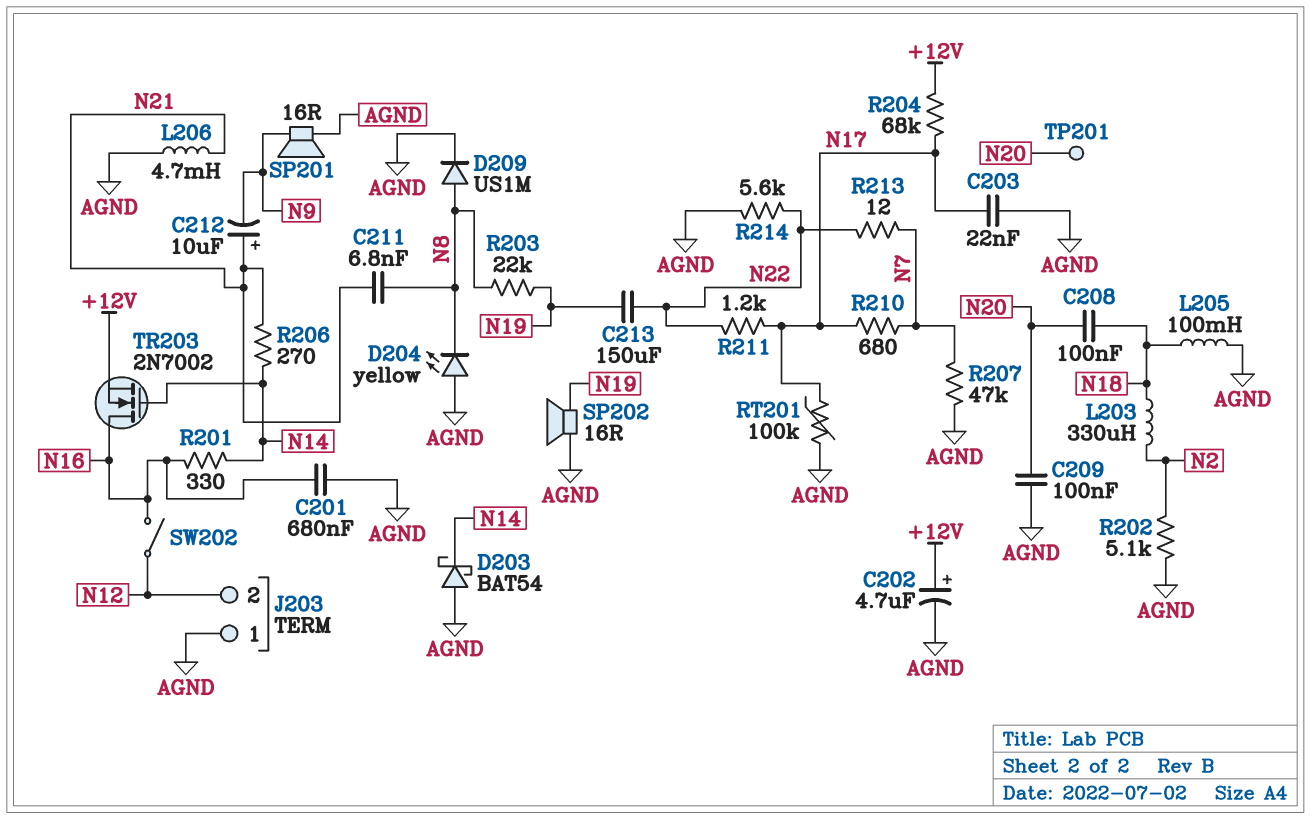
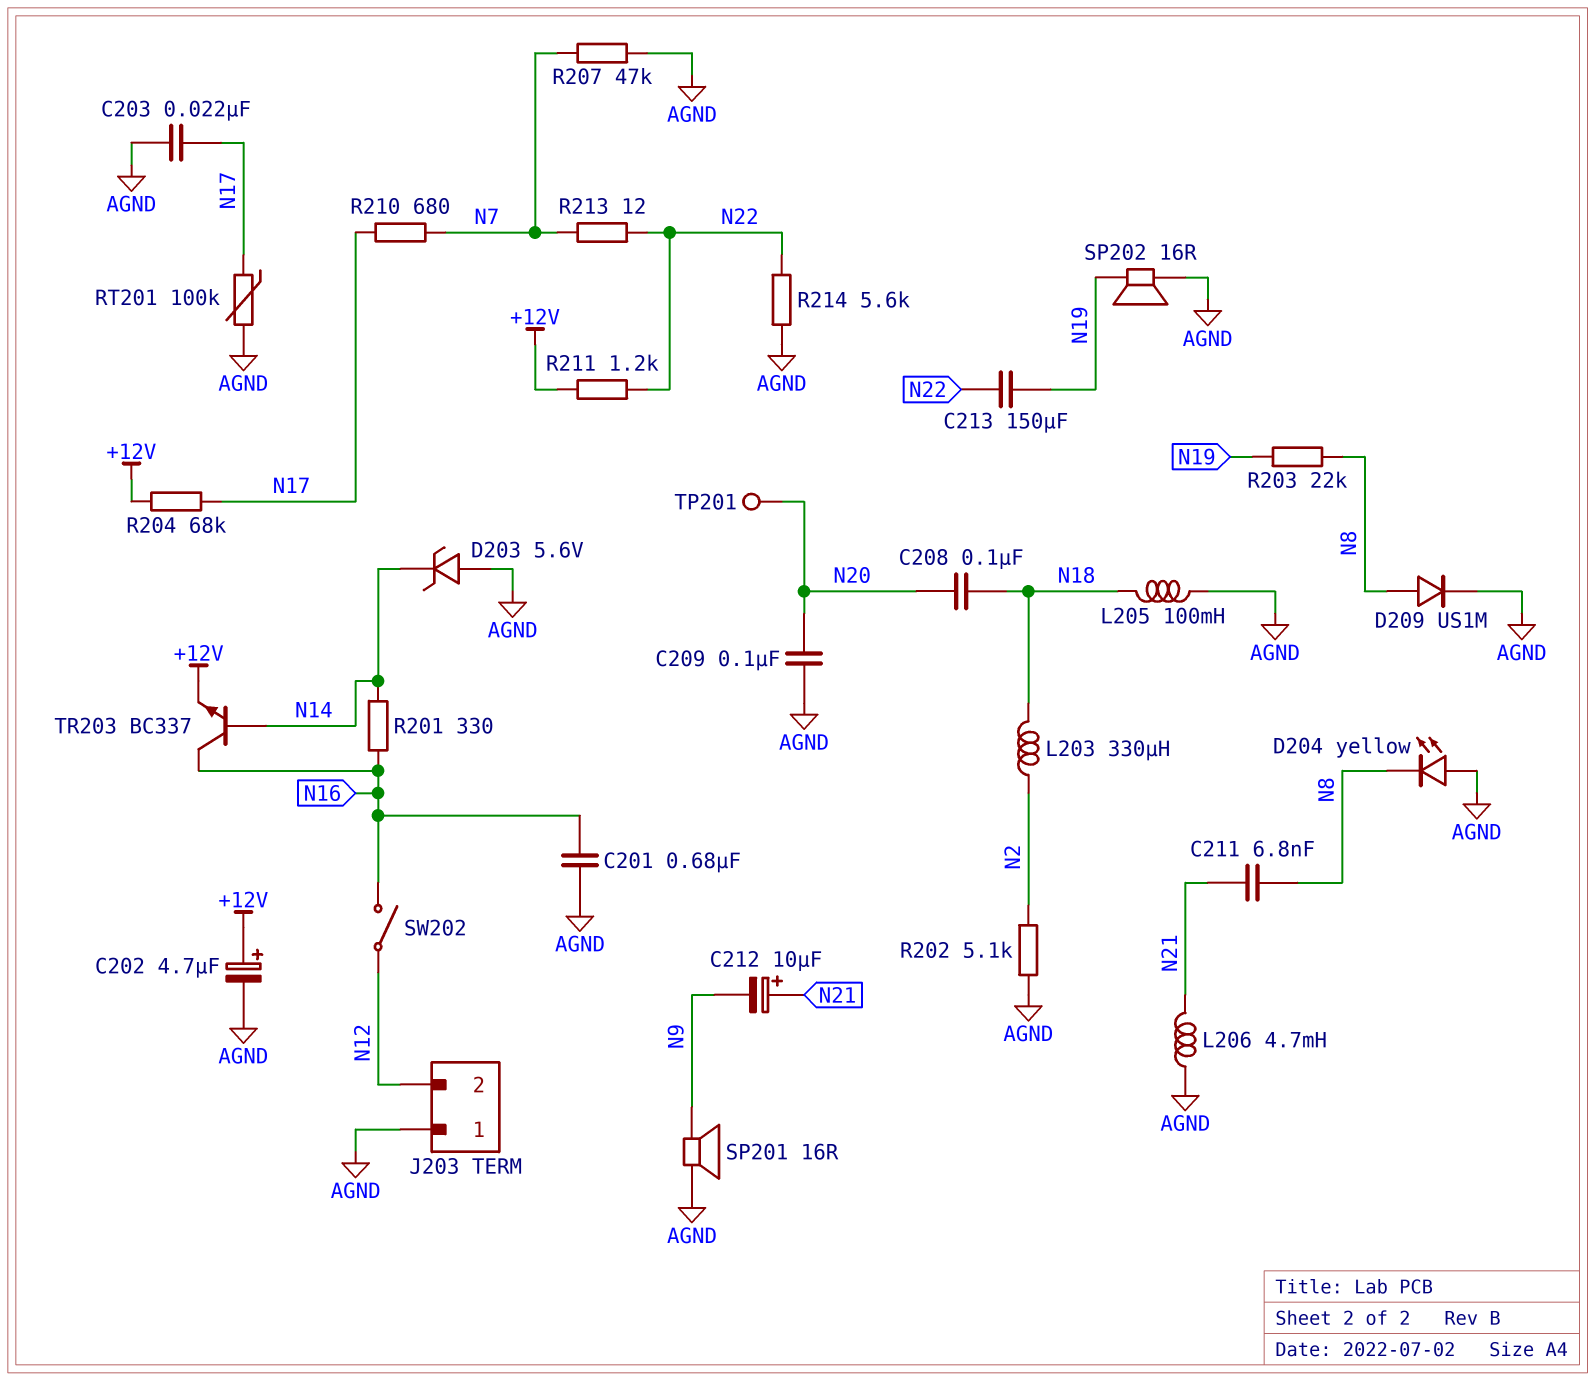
D203: schottky BAT54 (A AGND, K N14) -> zener 5.6V (A AGND, K N14)
R206: 270 (N14, N21) -> none
R211: 1.2k (N17, N22) -> 1.2k (+12V, N22)
TR203: NMOS 2N7002 (G N14, D N16, S +12V) -> NPN BC337 (B N14, C N16, E +12V)

